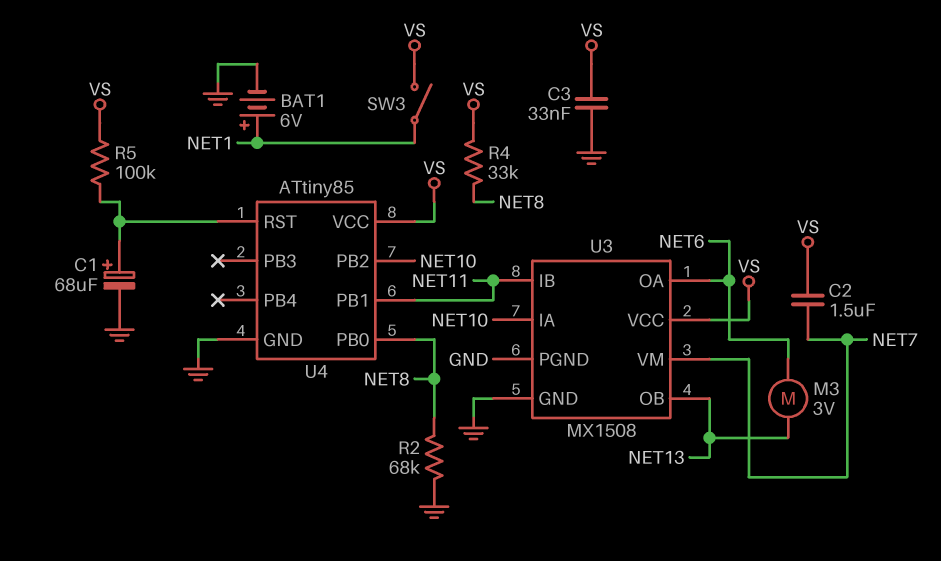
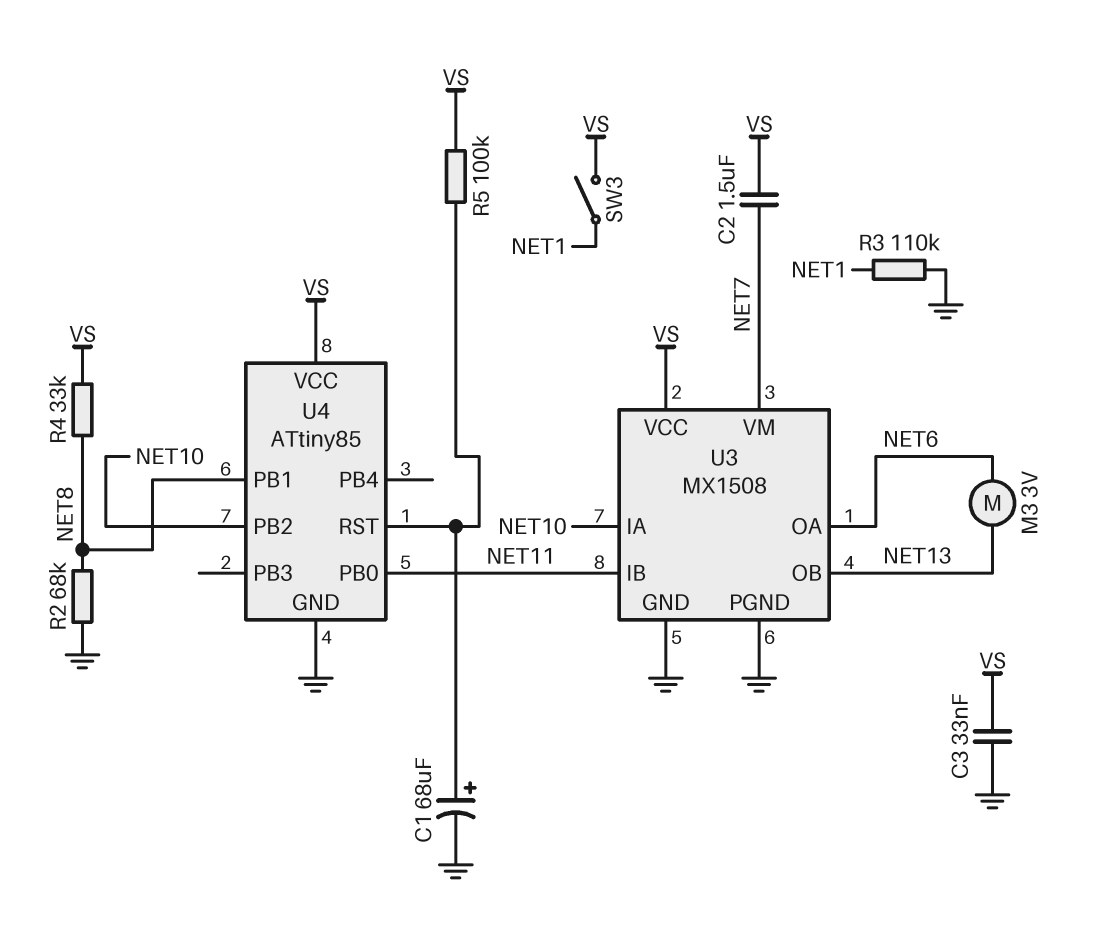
BAT1: 6V (plus NET1, minus GND) -> none
R3: none -> 110k (GND, NET1)
U4 pin PB0: NET8 -> NET11
U4 pin PB1: NET11 -> NET8

